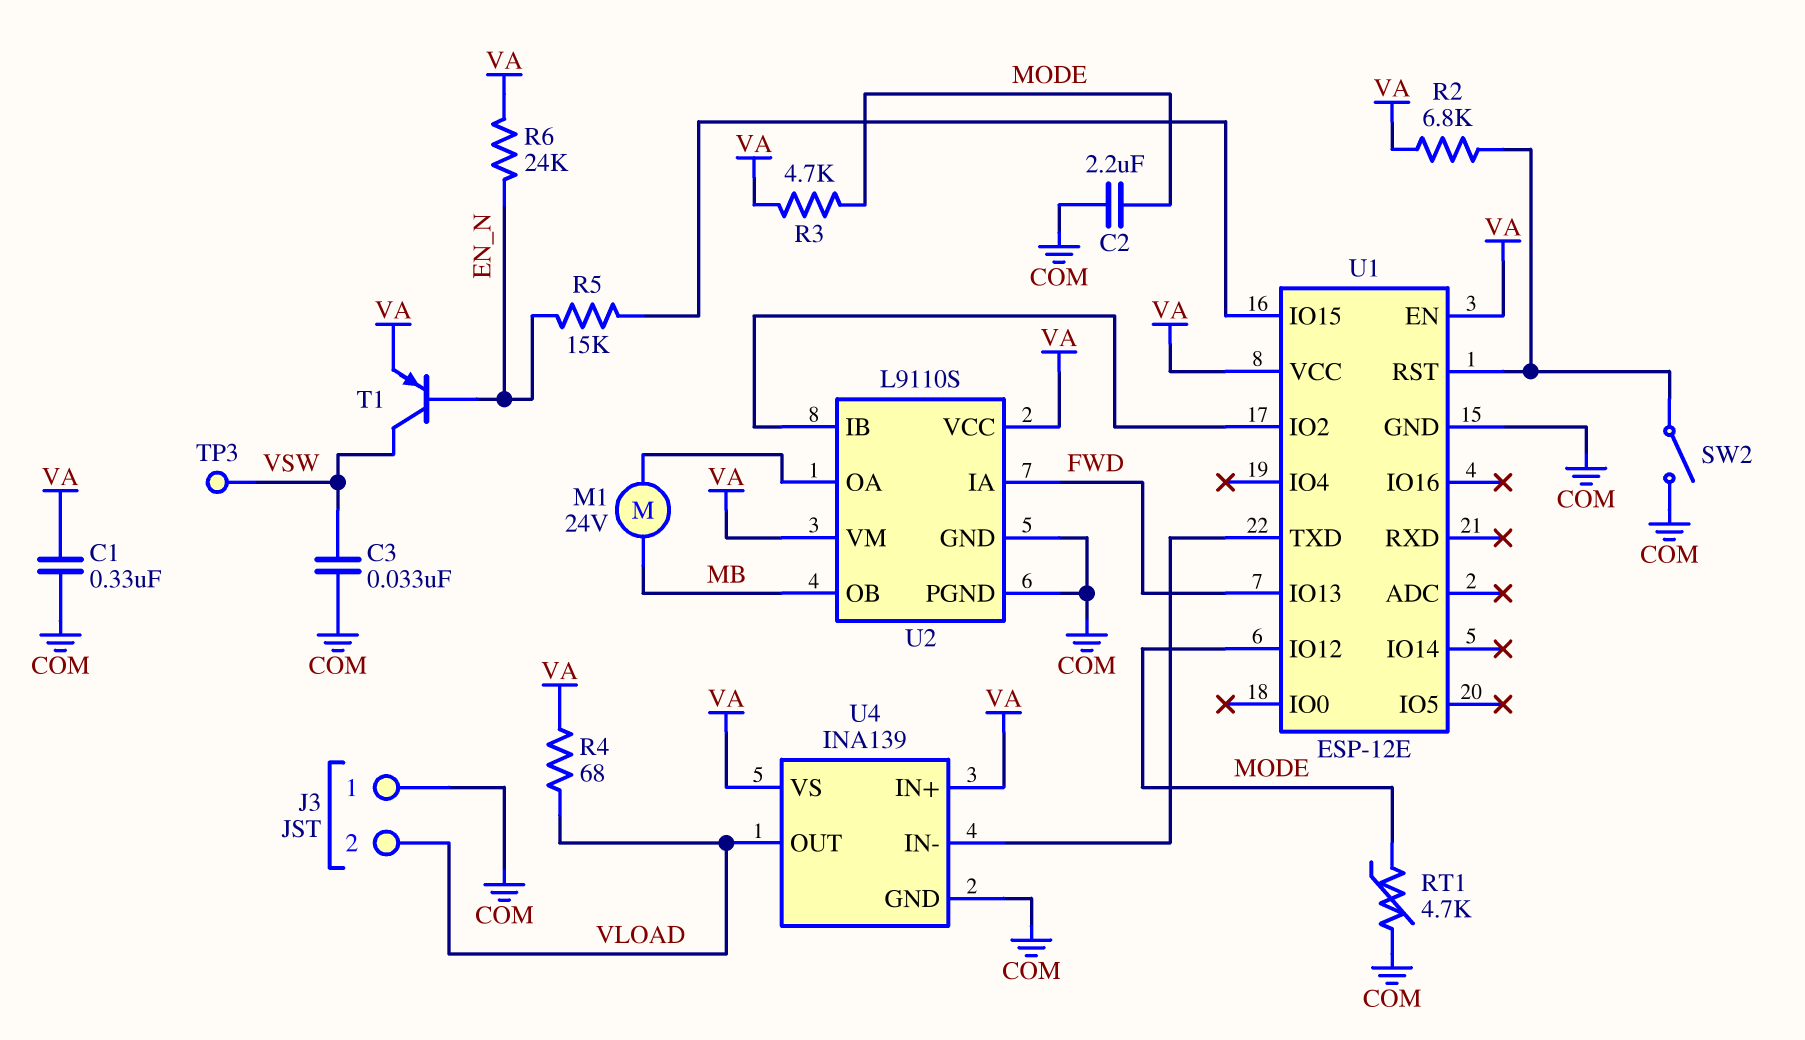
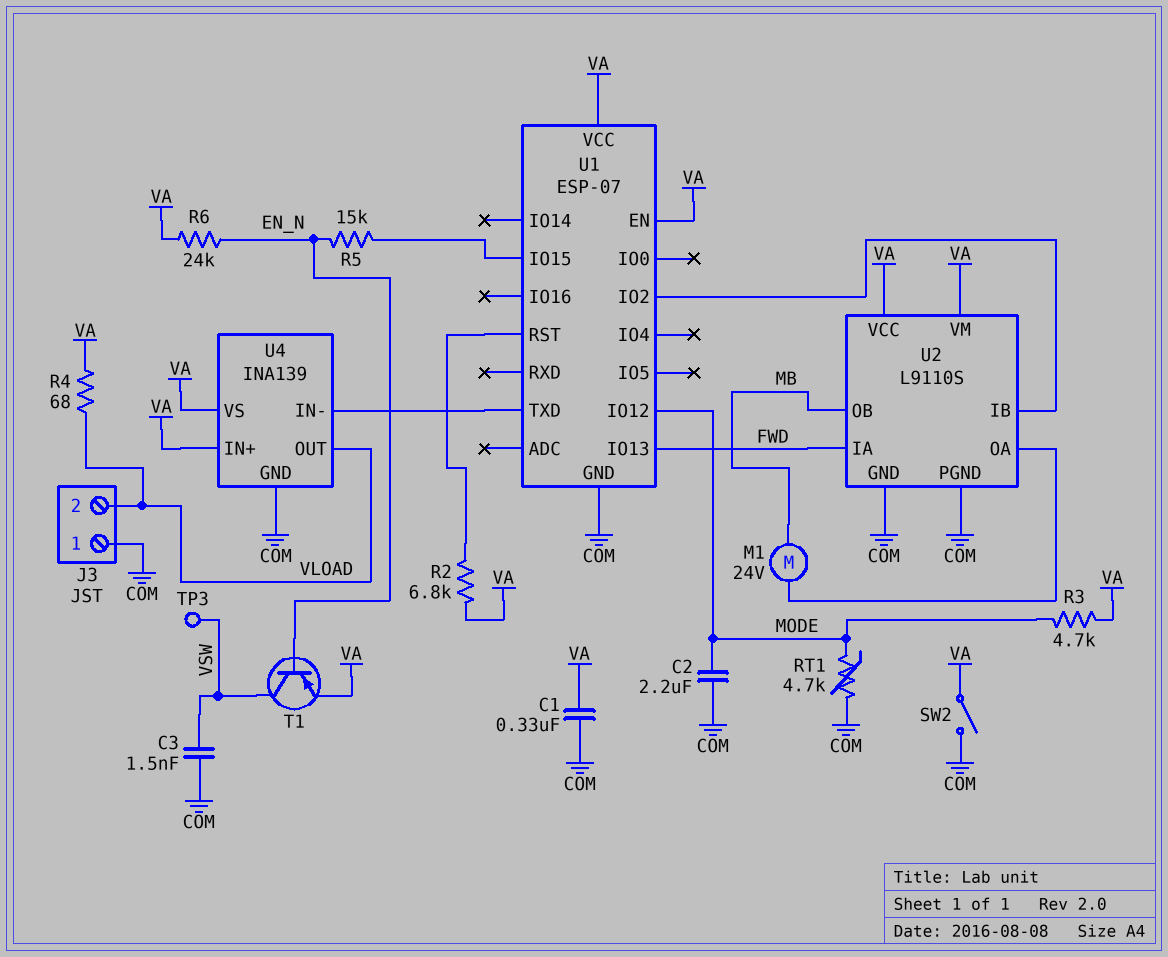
C3: 33nF (COM, VSW) -> 1.5nF (COM, VSW)
SW2: switch (COM, U1/RST) -> switch (COM, VA)
U1: ESP-12E -> ESP-07

